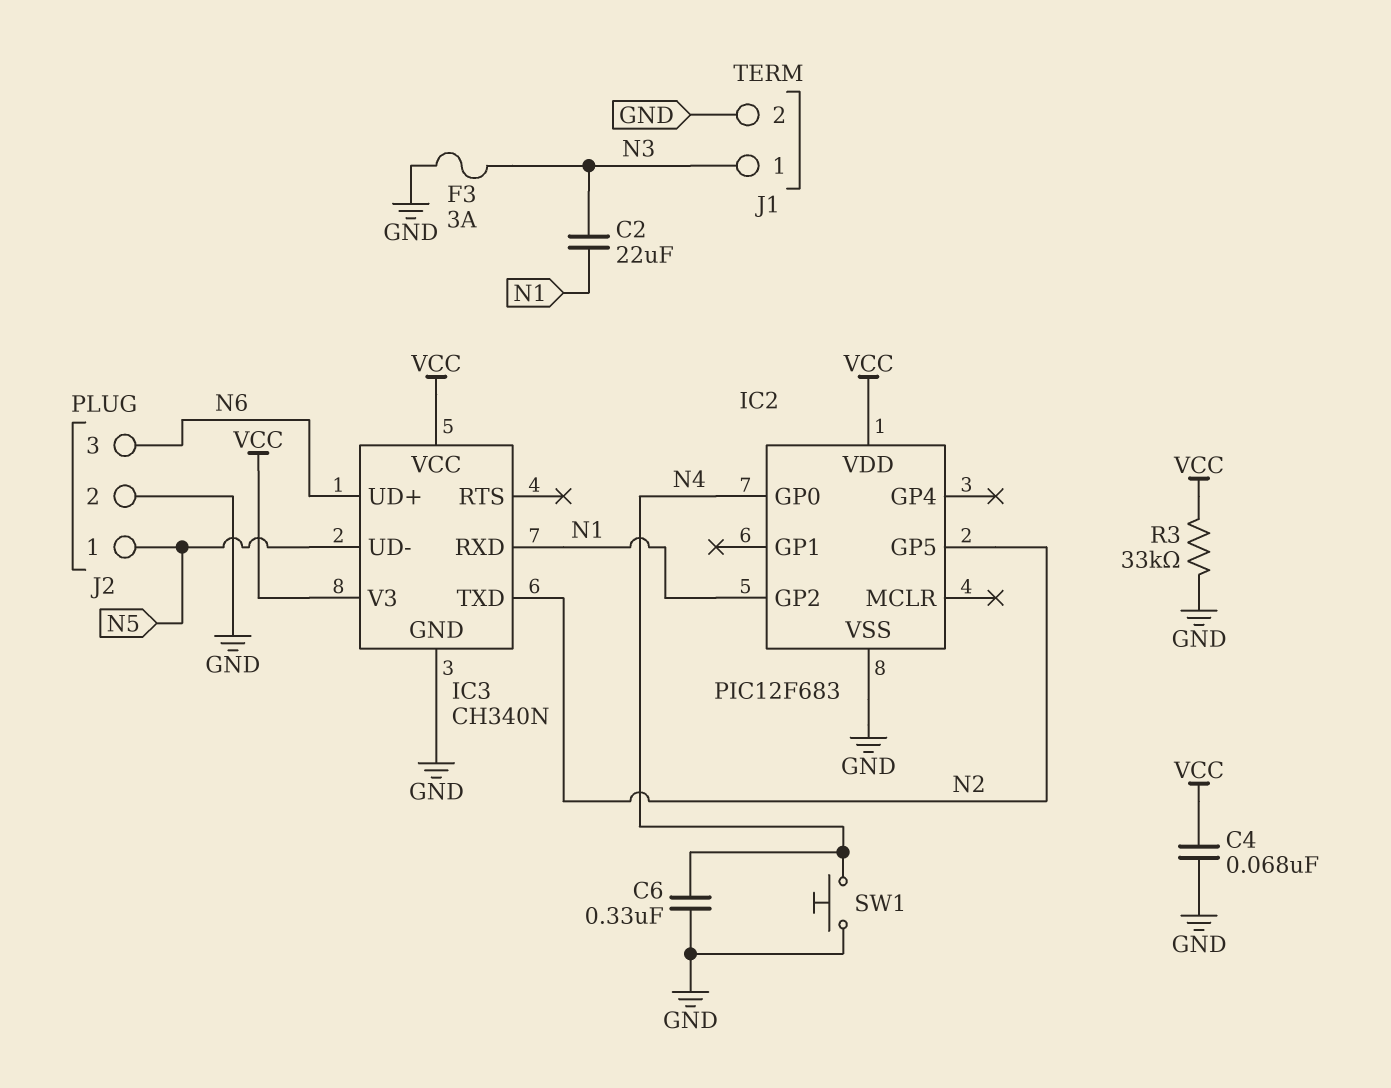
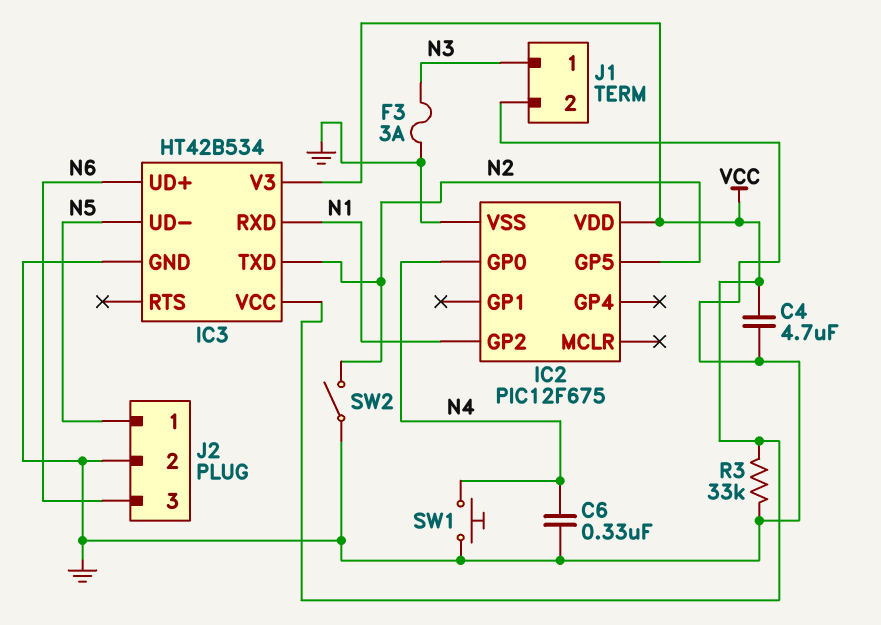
C2: 22uF (N1, N3) -> none
C4: 68nF (GND, VCC) -> 4.7uF (GND, VCC)
IC2: PIC12F683 -> PIC12F675
IC3: CH340N -> HT42B534
SW2: none -> switch (GND, N2)

